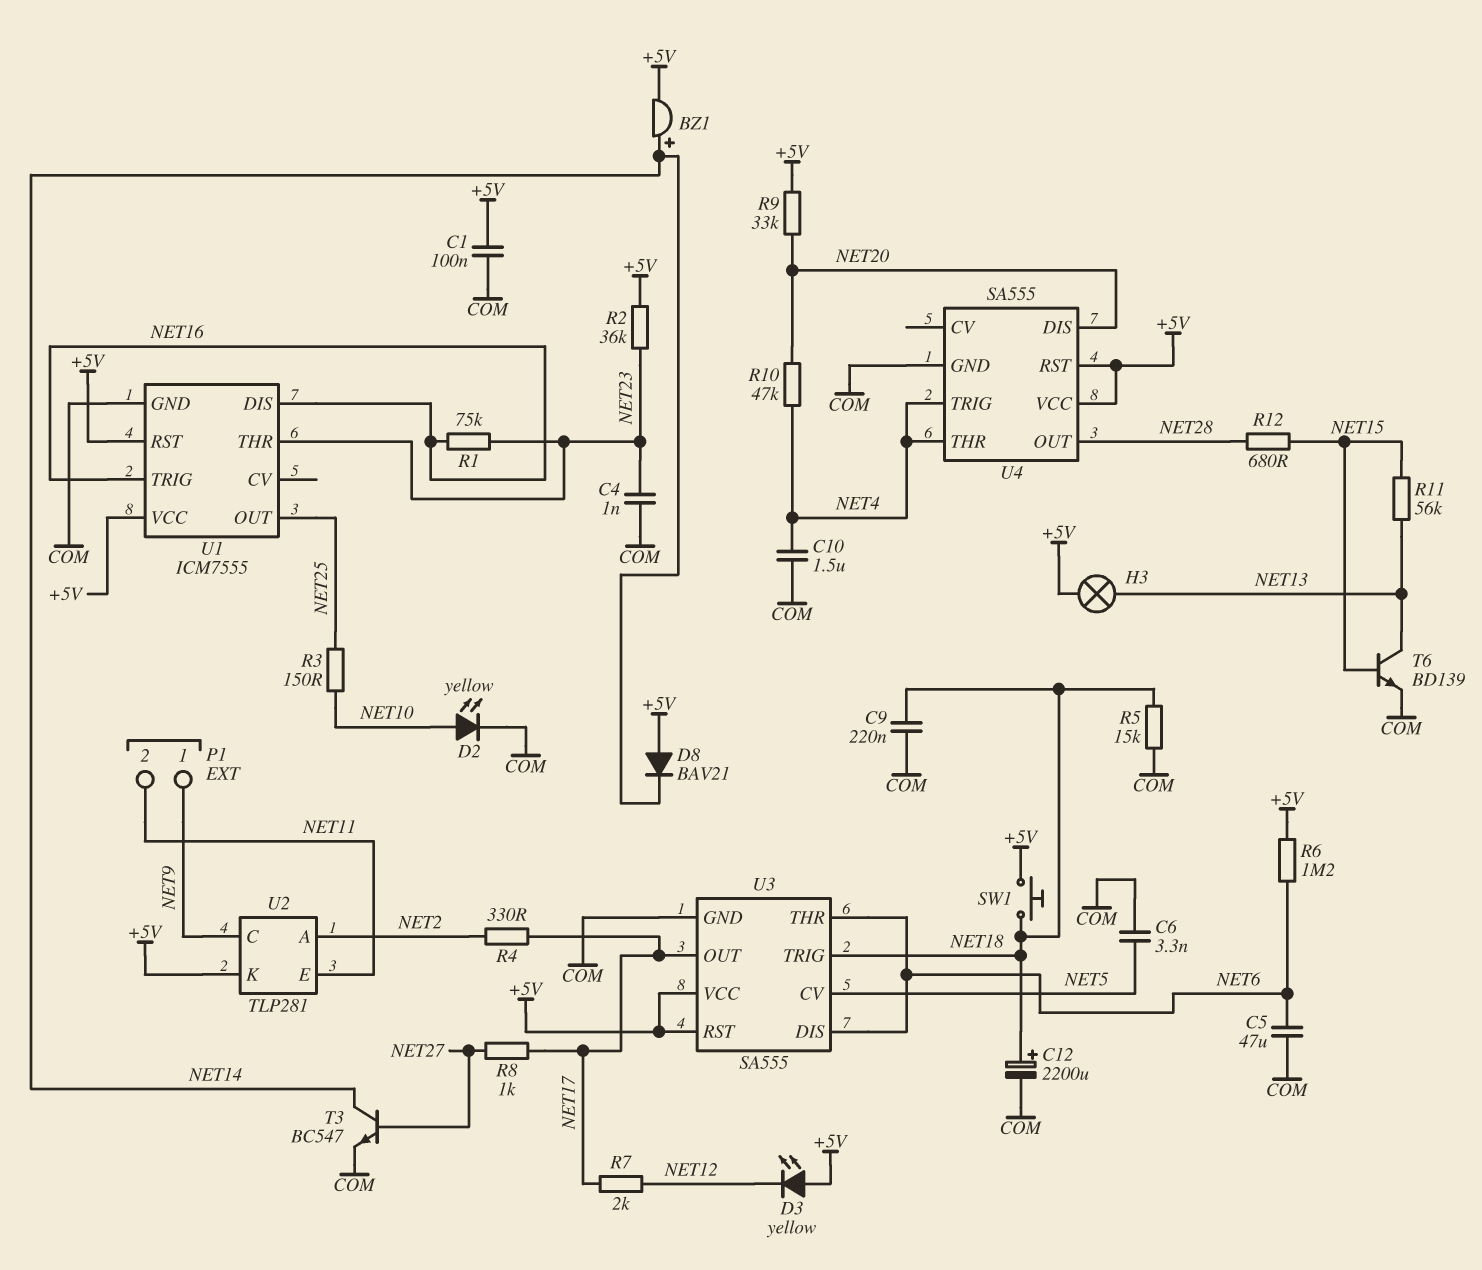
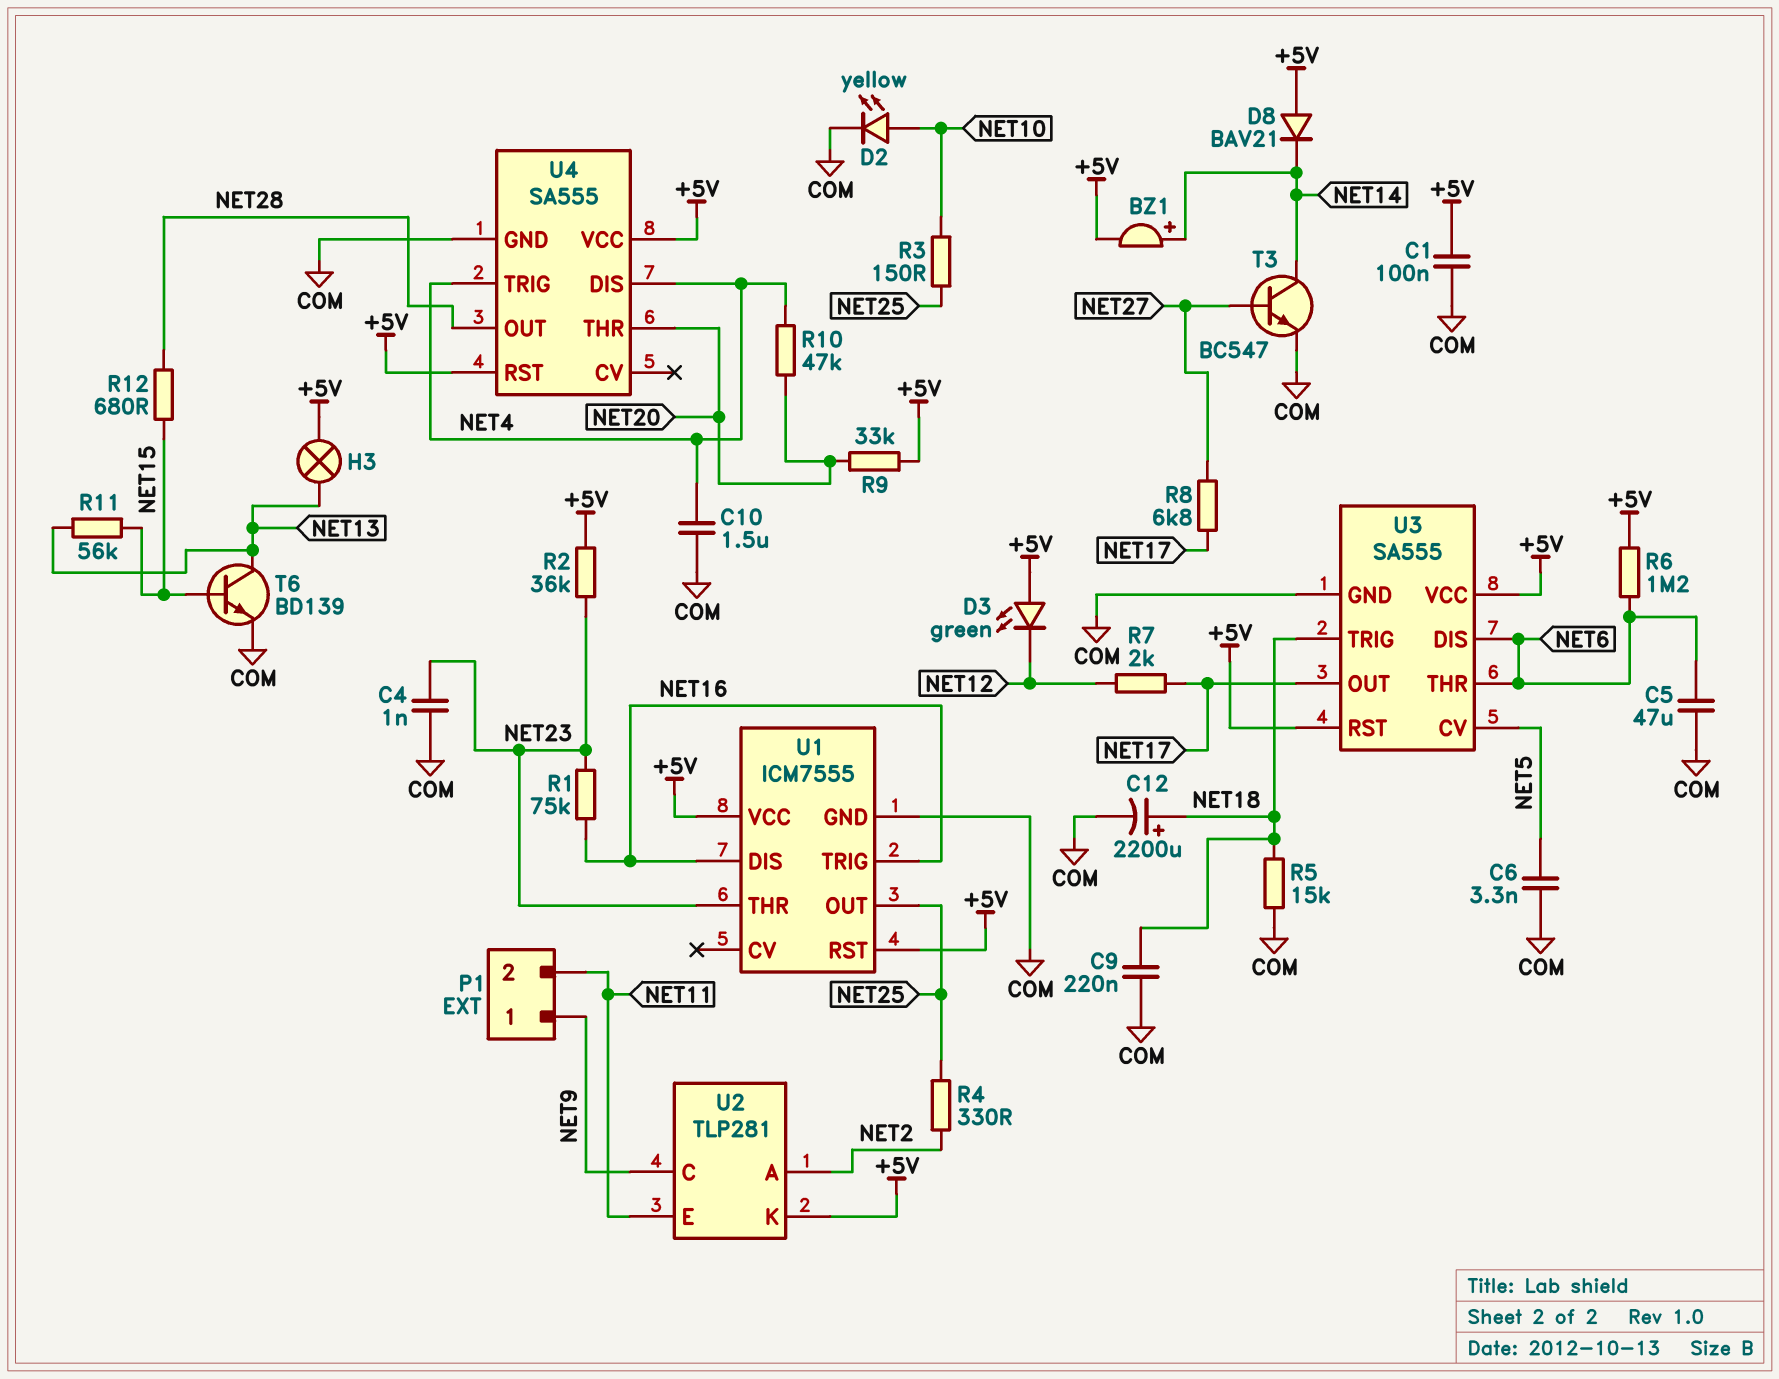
D3: LED yellow (A +5V, K NET12) -> LED green (A +5V, K NET12)
R4: 330 (NET2, NET17) -> 330 (NET2, NET25)
R8: 1k (NET17, NET27) -> 6.8k (NET17, NET27)
SW1: button (+5V, NET18) -> none
U4 pin DIS: NET20 -> NET4
U4 pin THR: NET4 -> NET20

